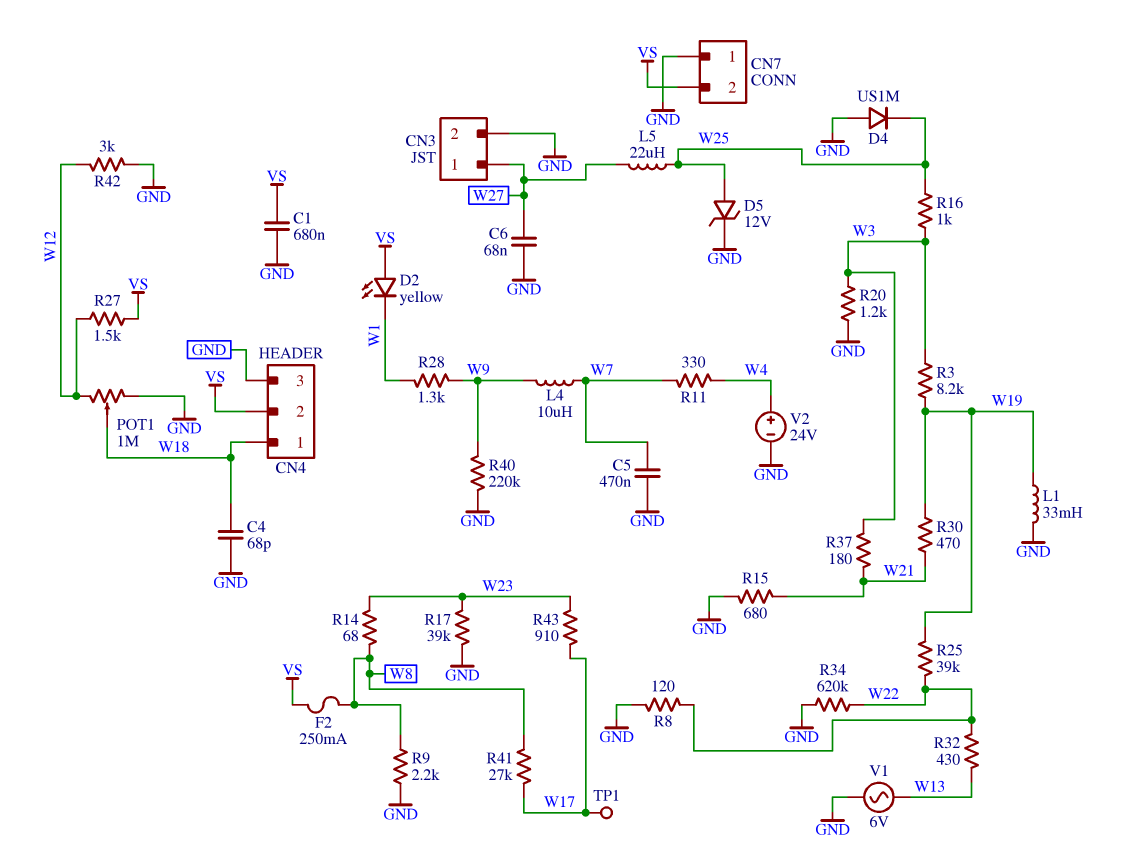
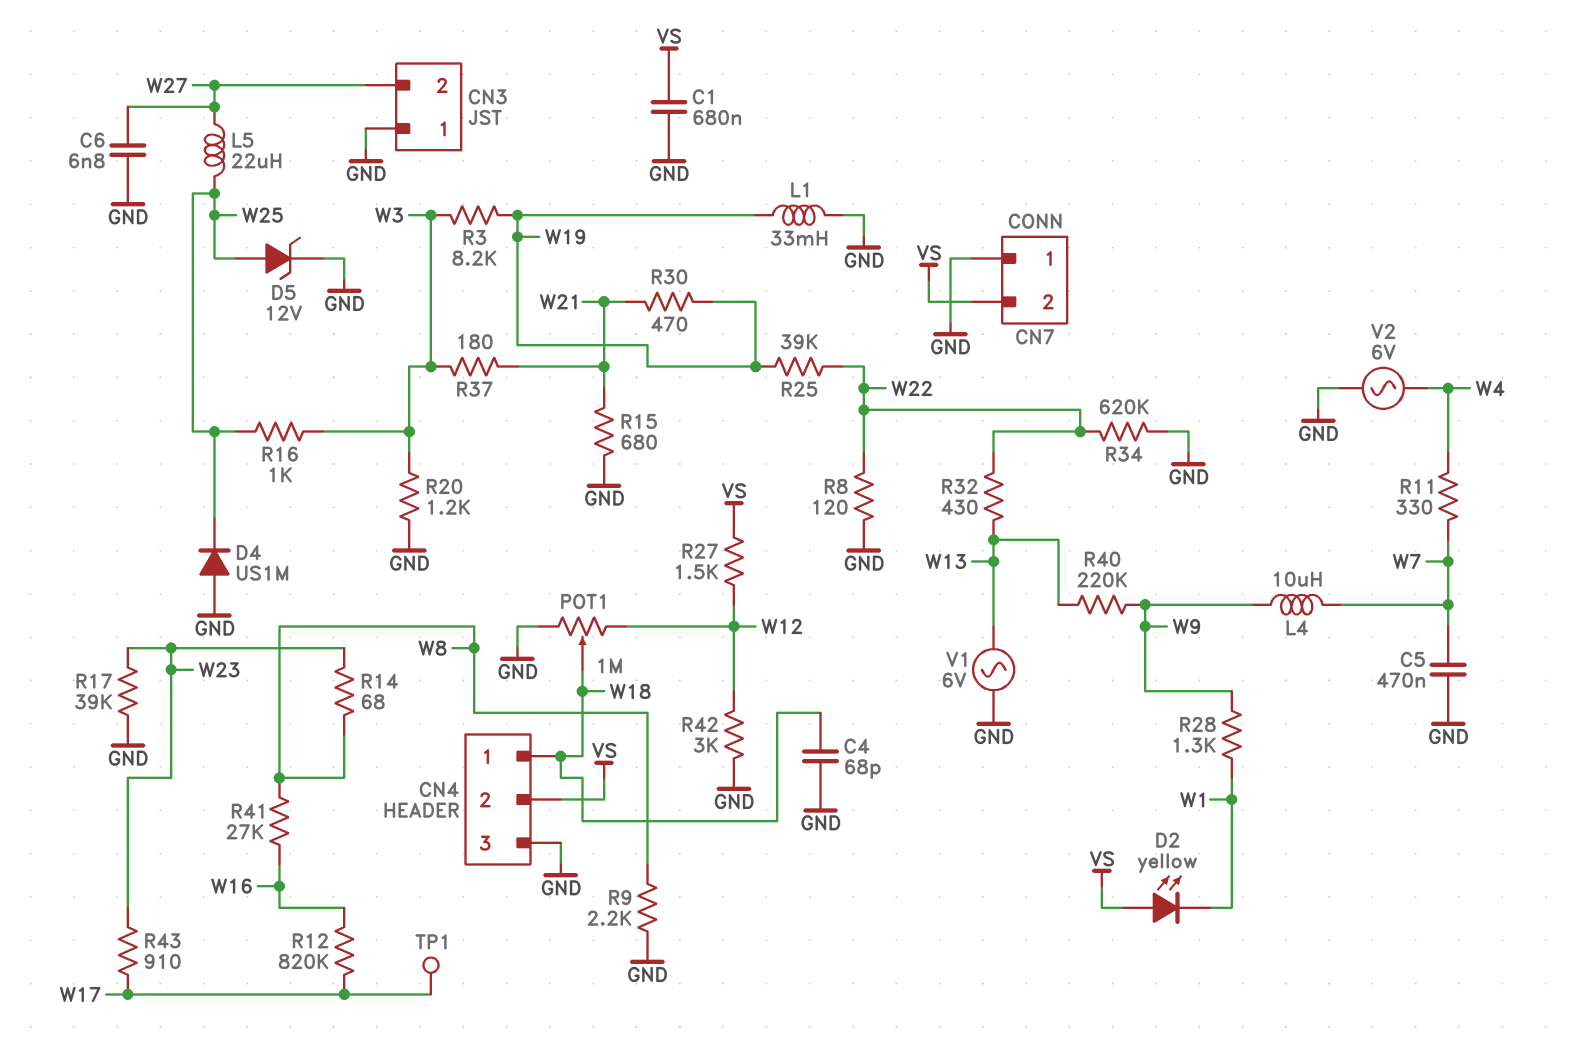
C6: 68nF (GND, W27) -> 6.8nF (GND, W27)
CN3 pin 1: W27 -> GND
CN3 pin 2: GND -> W27
F2: 250mA (VS, W8) -> none
R12: none -> 820k (W16, W17)
R40: 220k (GND, W9) -> 220k (W9, W13)
R41: 27k (W8, W17) -> 27k (W8, W16)
V2: 24V (plus W4, minus GND) -> AC 6V (GND, W4)

